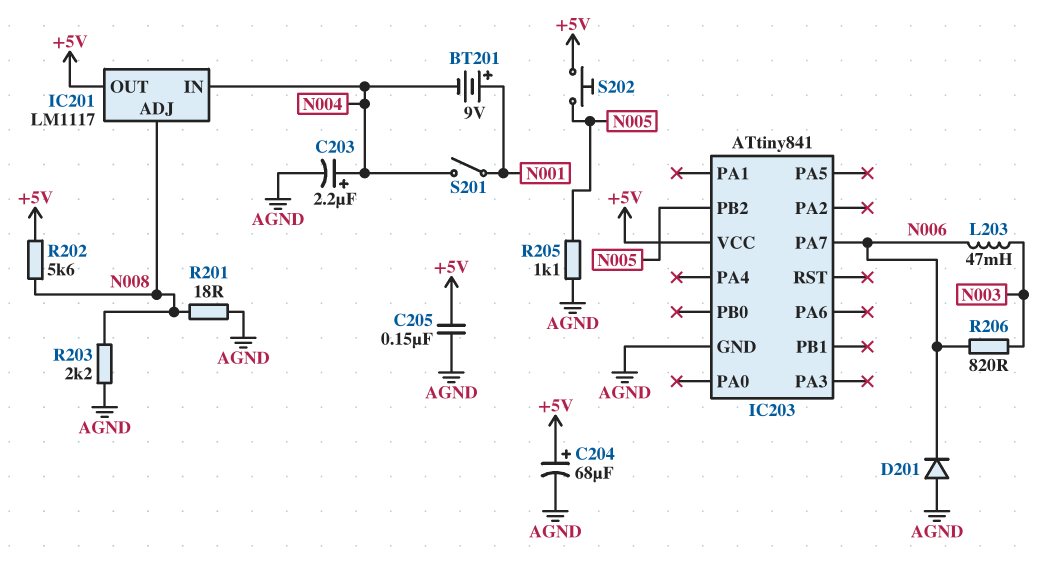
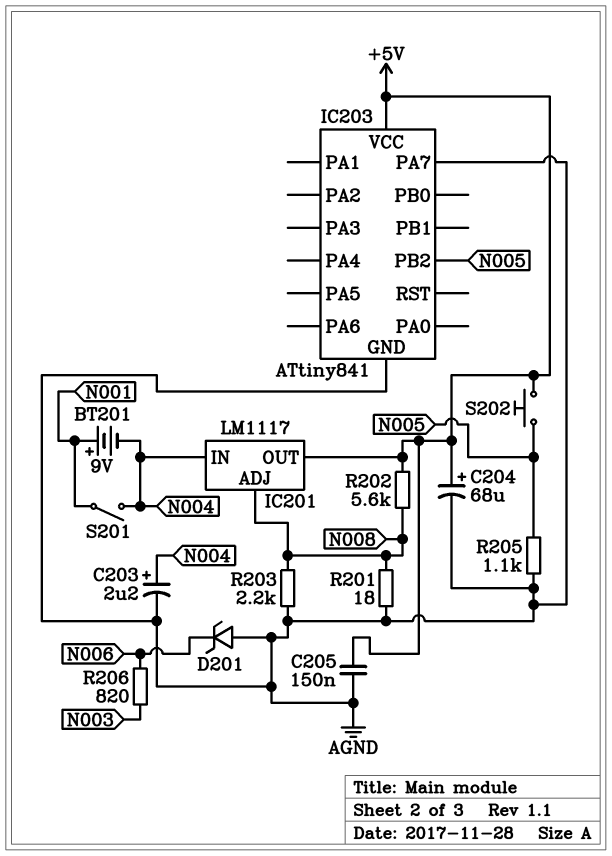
D201: diode (A AGND, K N006) -> zener (A AGND, K N006)
IC203 pin PA7: N006 -> AGND
L203: 47mH (N003, N006) -> none

